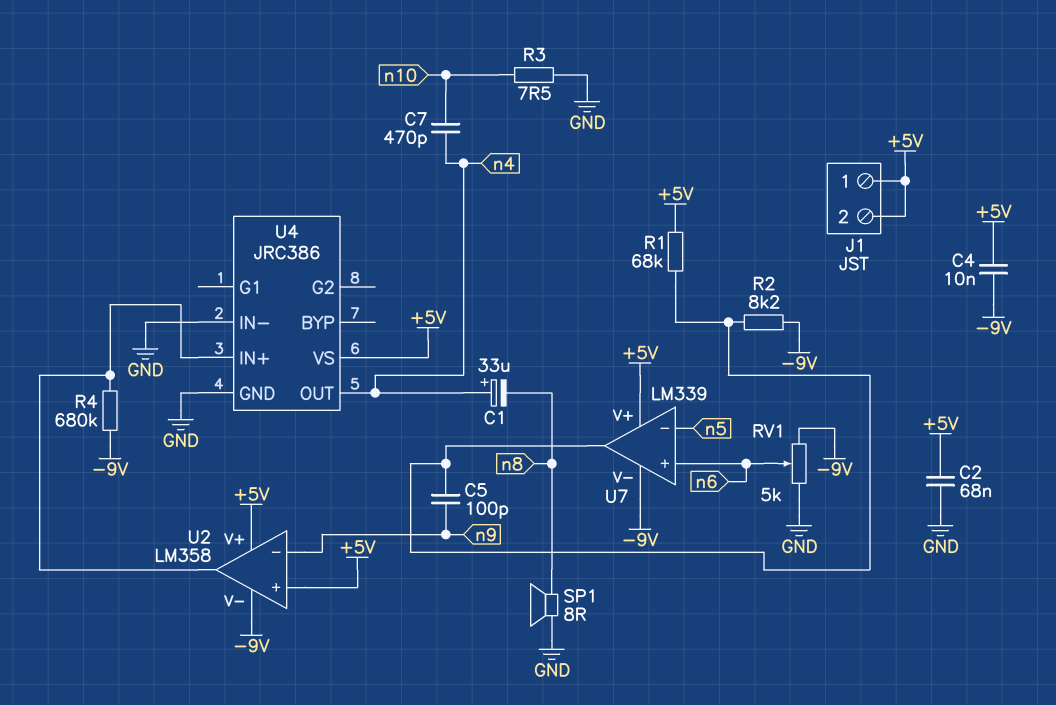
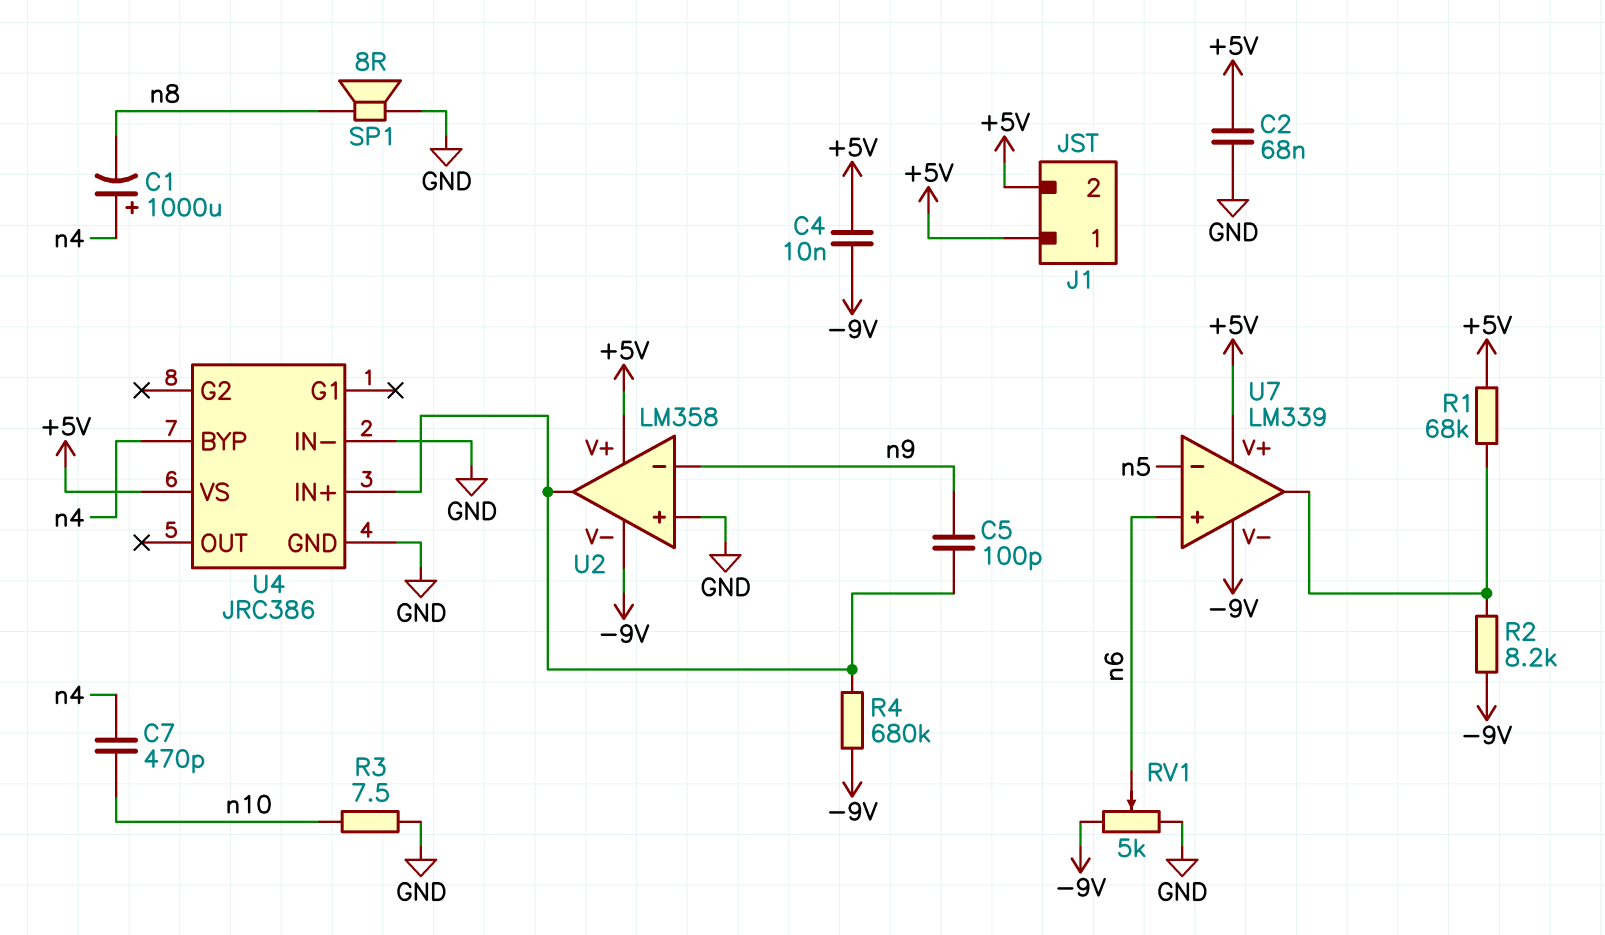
C1: 33uF (plus n4, minus n8) -> 1000uF (plus n4, minus n8)
C5: 100pF (U7/out, n9) -> 100pF (U2/out, n9)
U2 pin in+: +5V -> GND
U4 pin BYP: none -> n4
U4 pin OUT: n4 -> none

